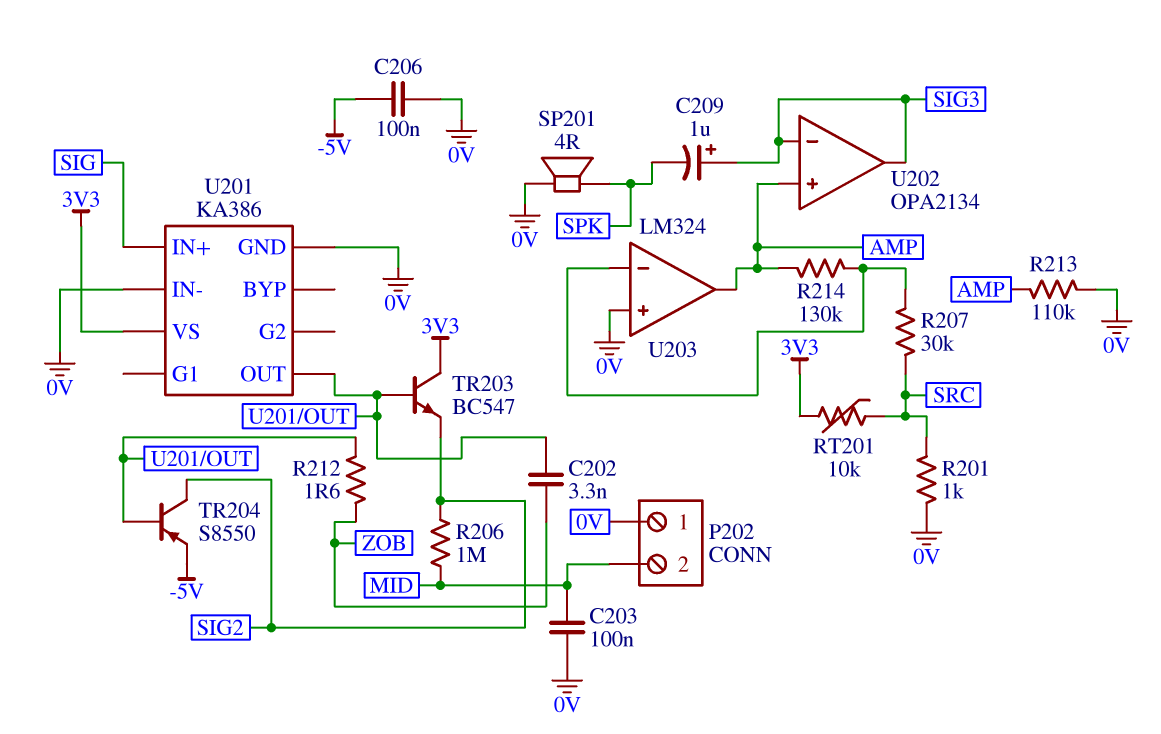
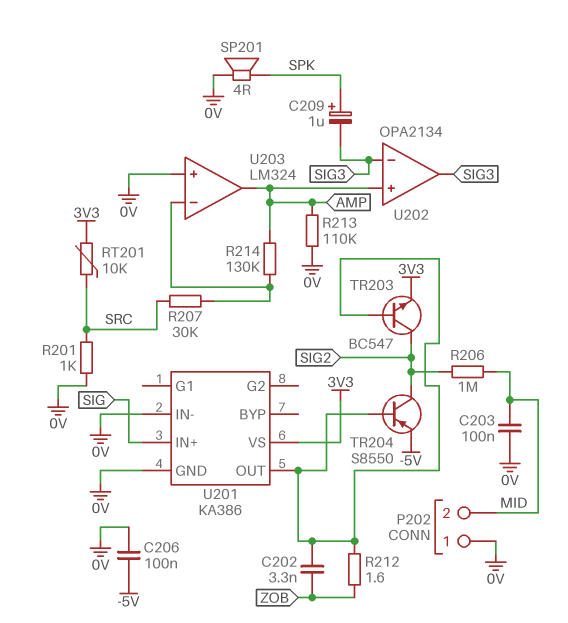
C209: 1uF (plus SIG3, minus SPK) -> 1uF (plus SPK, minus SIG3)
TR203: NPN BC547 (B U201/OUT, C 3V3, E SIG2) -> NPN BC547 (B U201/OUT, C SIG2, E 3V3)

